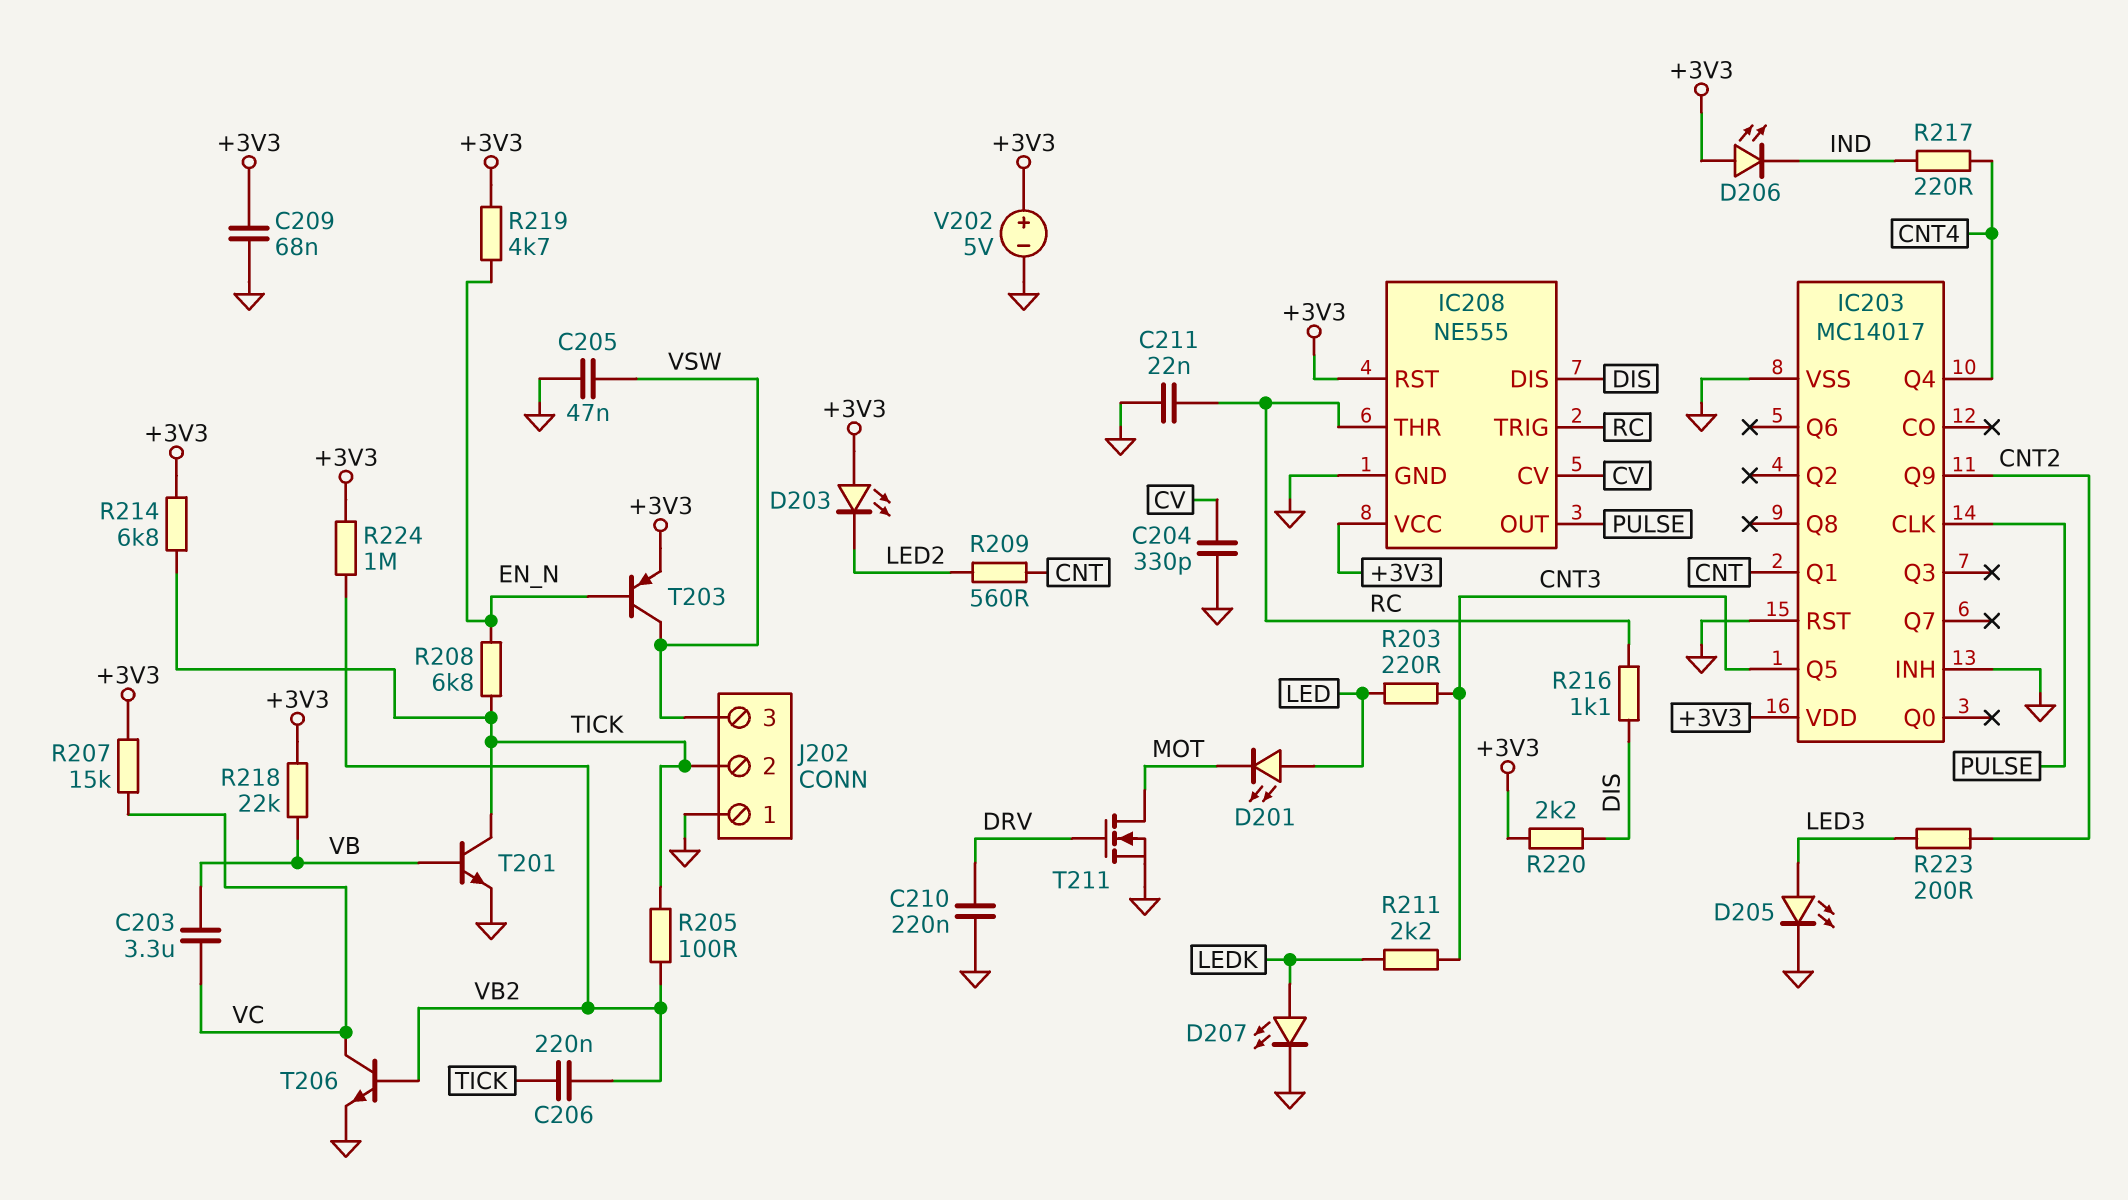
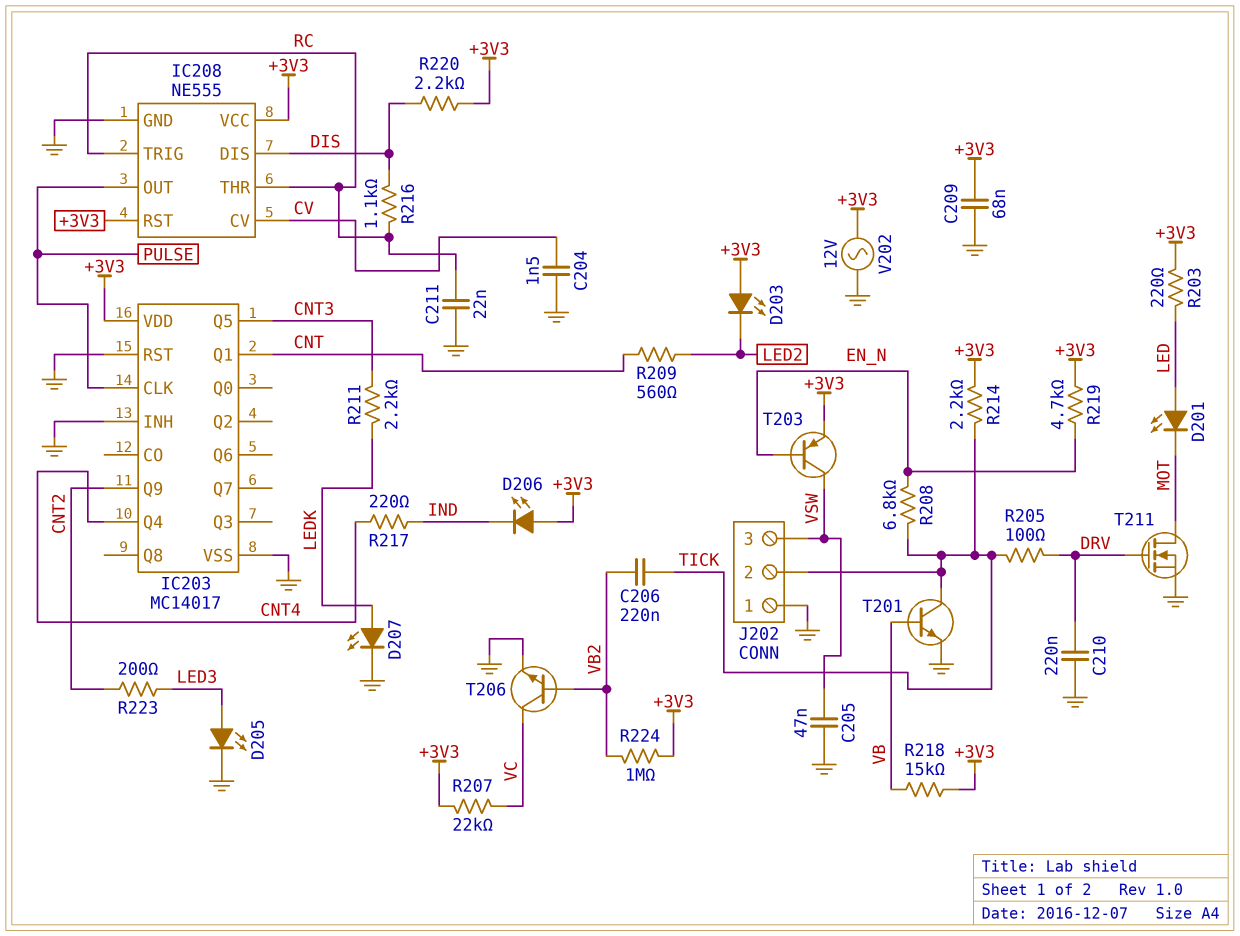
C203: 3.3uF (VB, VC) -> none
C204: 330pF (CV, GND) -> 1.5nF (CV, GND)
R203: 220 (CNT3, LED) -> 220 (+3V3, LED)
R205: 100 (TICK, VB2) -> 100 (DRV, TICK)
R207: 15k (+3V3, VC) -> 22k (+3V3, VC)
R214: 6.8k (+3V3, TICK) -> 2.2k (+3V3, TICK)
R218: 22k (+3V3, VB) -> 15k (+3V3, VB)
V202: 5V (plus +3V3, minus GND) -> AC 12V (+3V3, GND)

